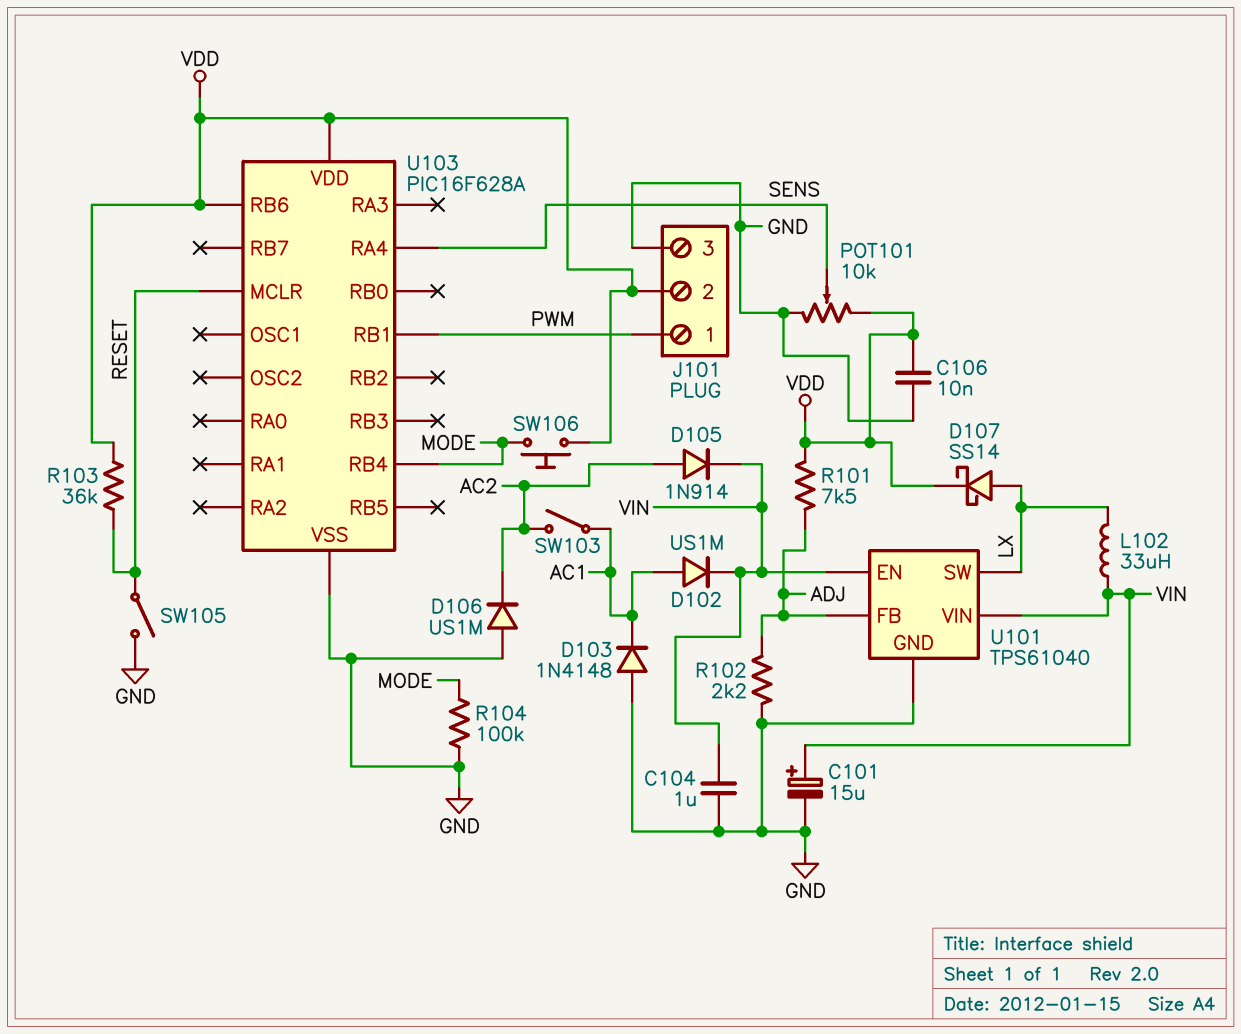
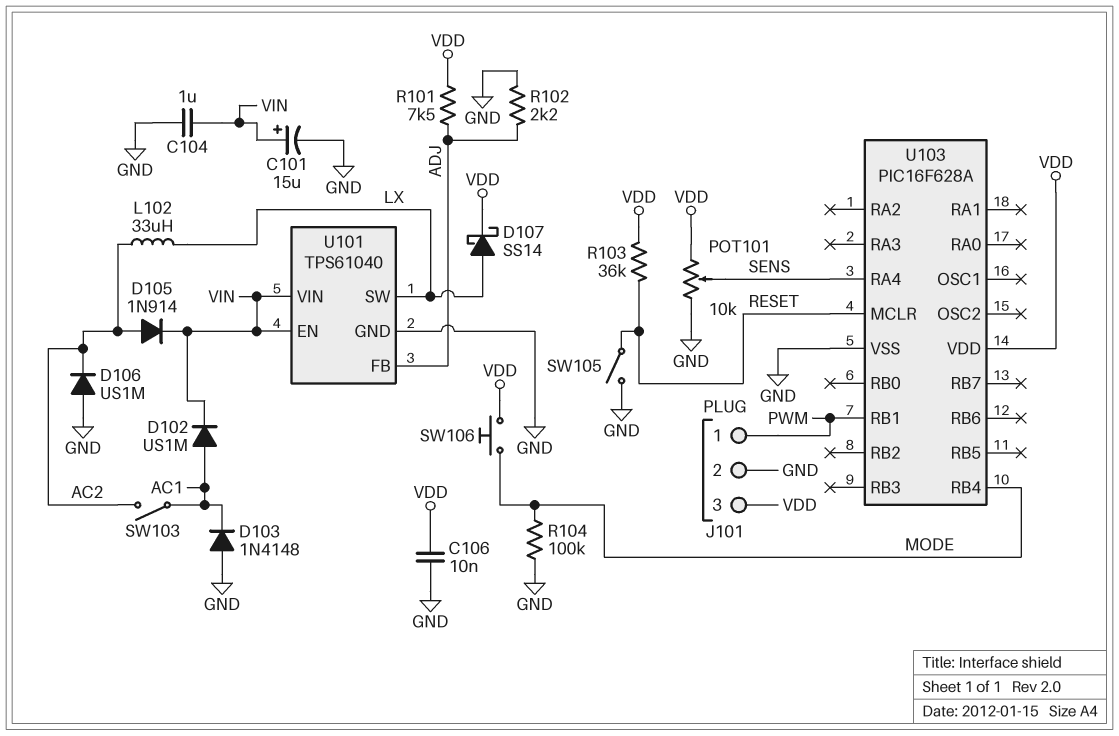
J101 pin 2: VDD -> GND
J101 pin 3: GND -> VDD
L102: 33uH (LX, VIN) -> 33uH (AC2, LX)
U103 pin RB6: VDD -> none

